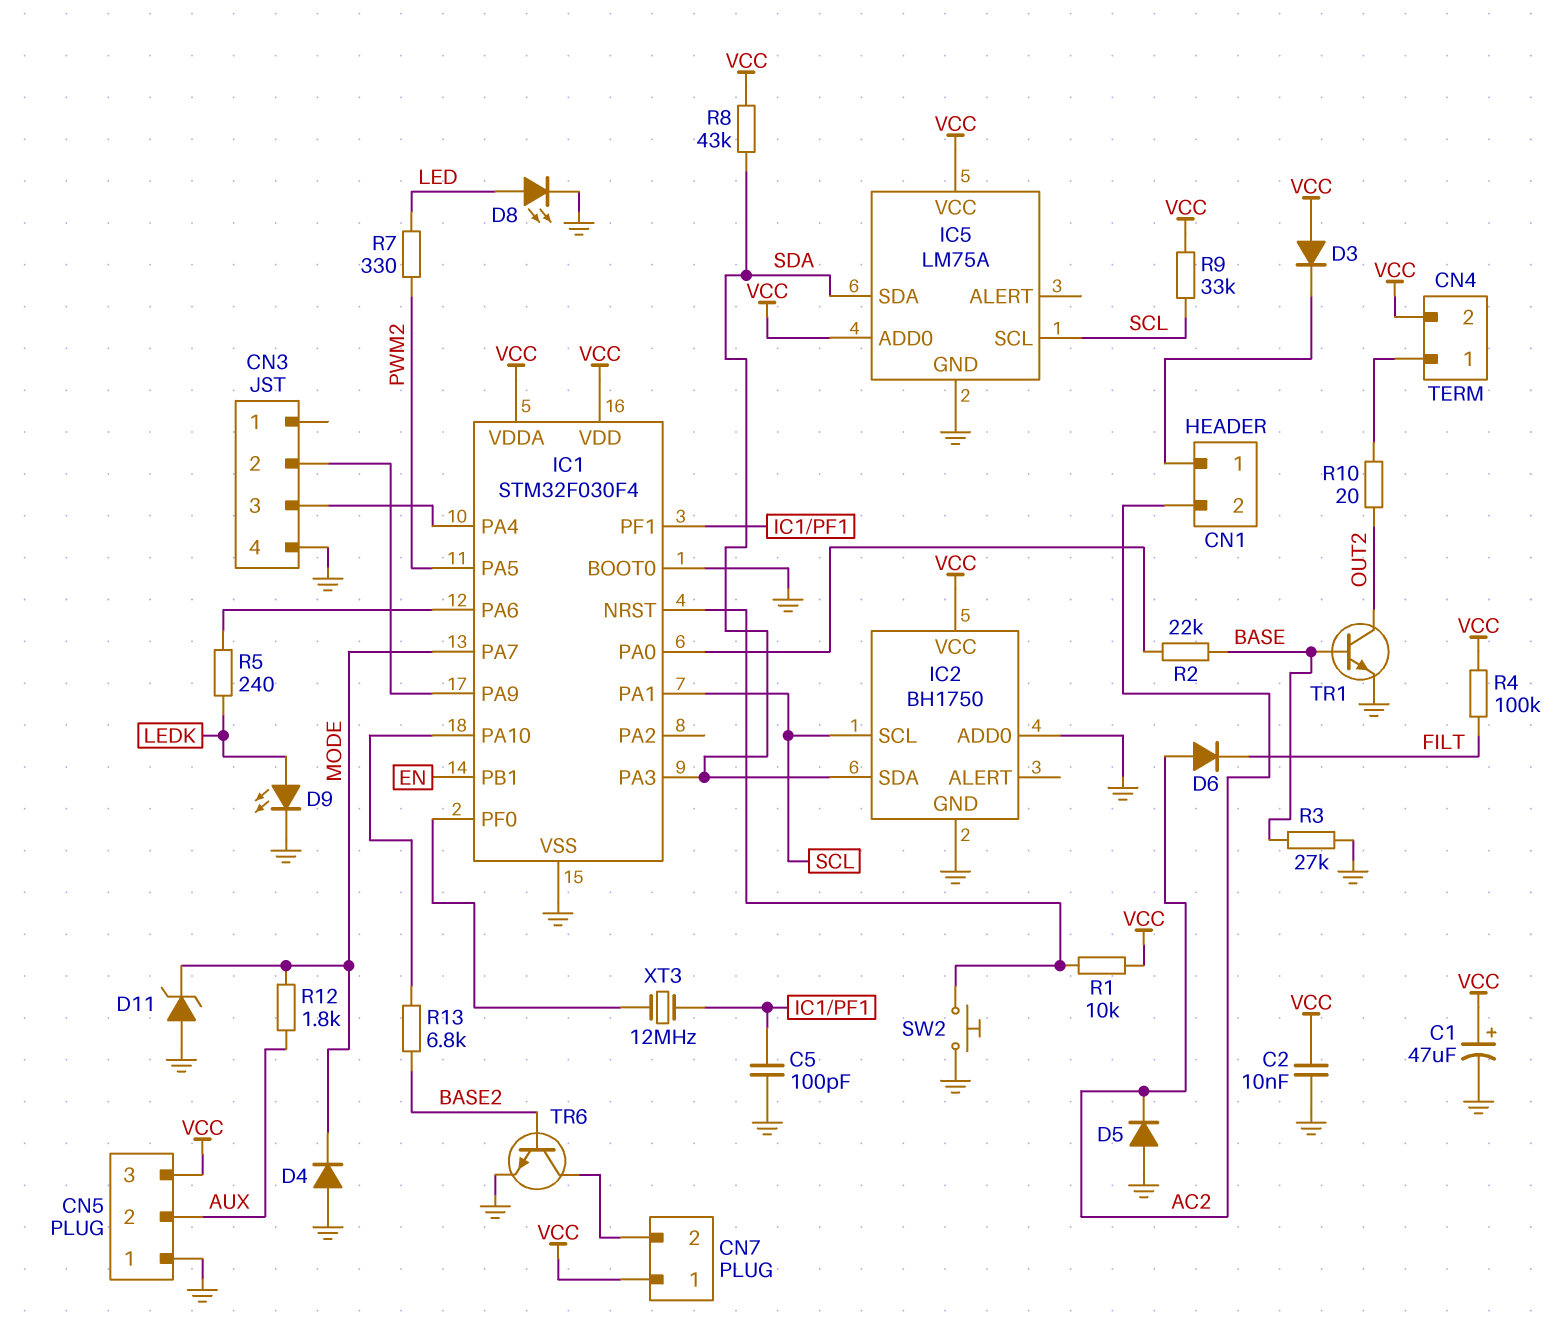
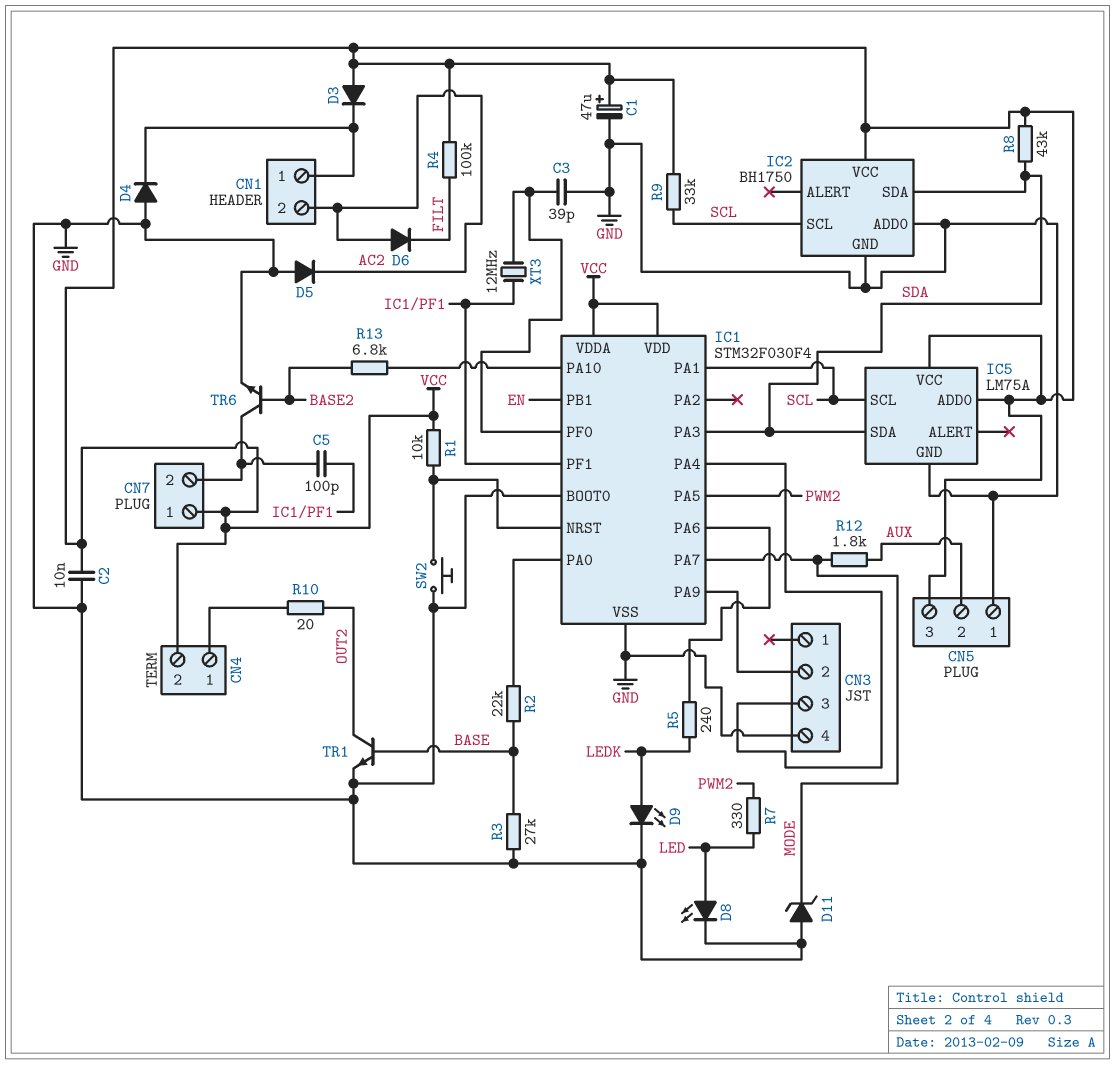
C3: none -> 39pF (GND, IC1/PF0)
C5: 100pF (GND, IC1/PF1) -> 100pF (CN7/2, IC1/PF1)
D4: diode (A GND, K MODE) -> diode (A GND, K CN1/1)

